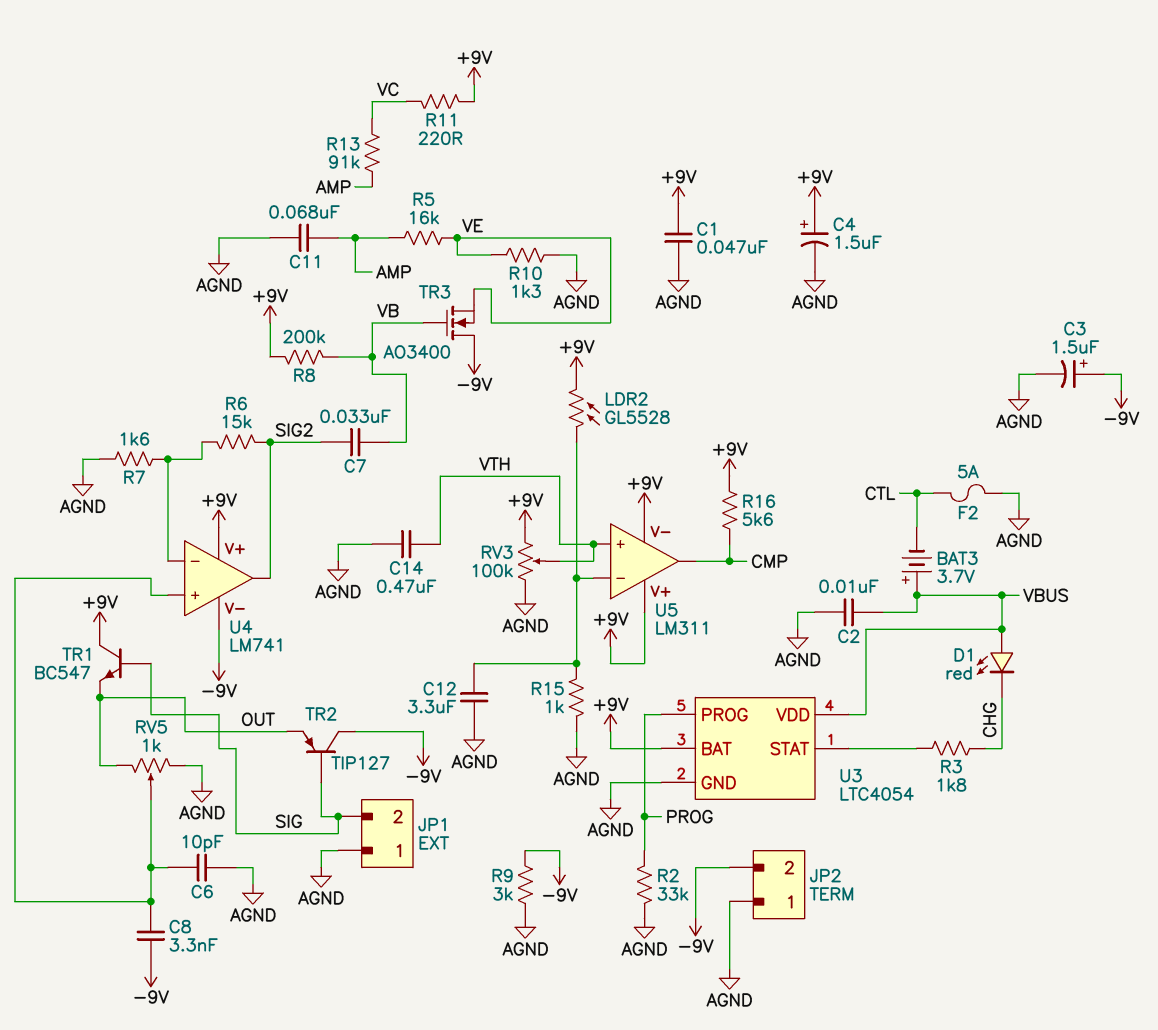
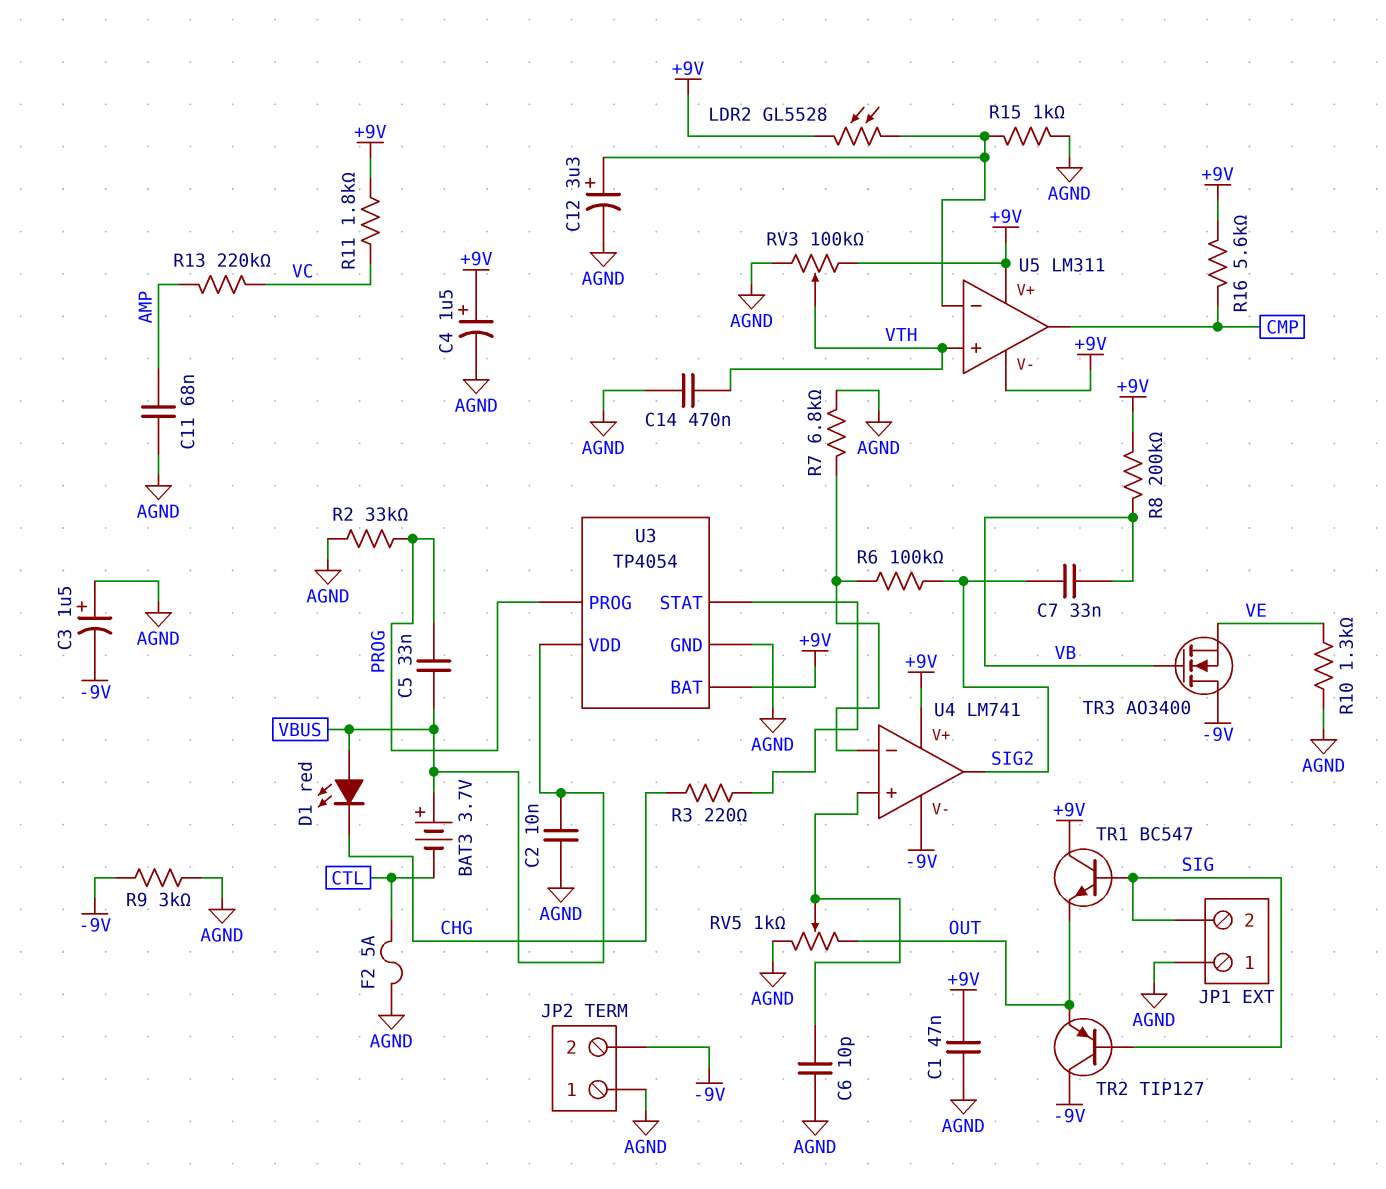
C3: 1.5uF (plus -9V, minus AGND) -> 1.5uF (plus AGND, minus -9V)
C5: none -> 33nF (PROG, VBUS)
C8: 3.3nF (-9V, U4/in+) -> none
C12: 3.3uF (AGND, U5/in-) -> 3.3uF (plus U5/in-, minus AGND)
R3: 1.8k (CHG, U3/STAT) -> 220 (CHG, U3/STAT)
R5: 16k (AMP, VE) -> none
R6: 15k (SIG2, U4/in-) -> 100k (SIG2, U4/in-)
R7: 1.6k (AGND, U4/in-) -> 6.8k (AGND, U4/in-)
R11: 220 (+9V, VC) -> 1.8k (+9V, VC)
R13: 91k (AMP, VC) -> 220k (AMP, VC)
U3: LTC4054 -> TP4054

